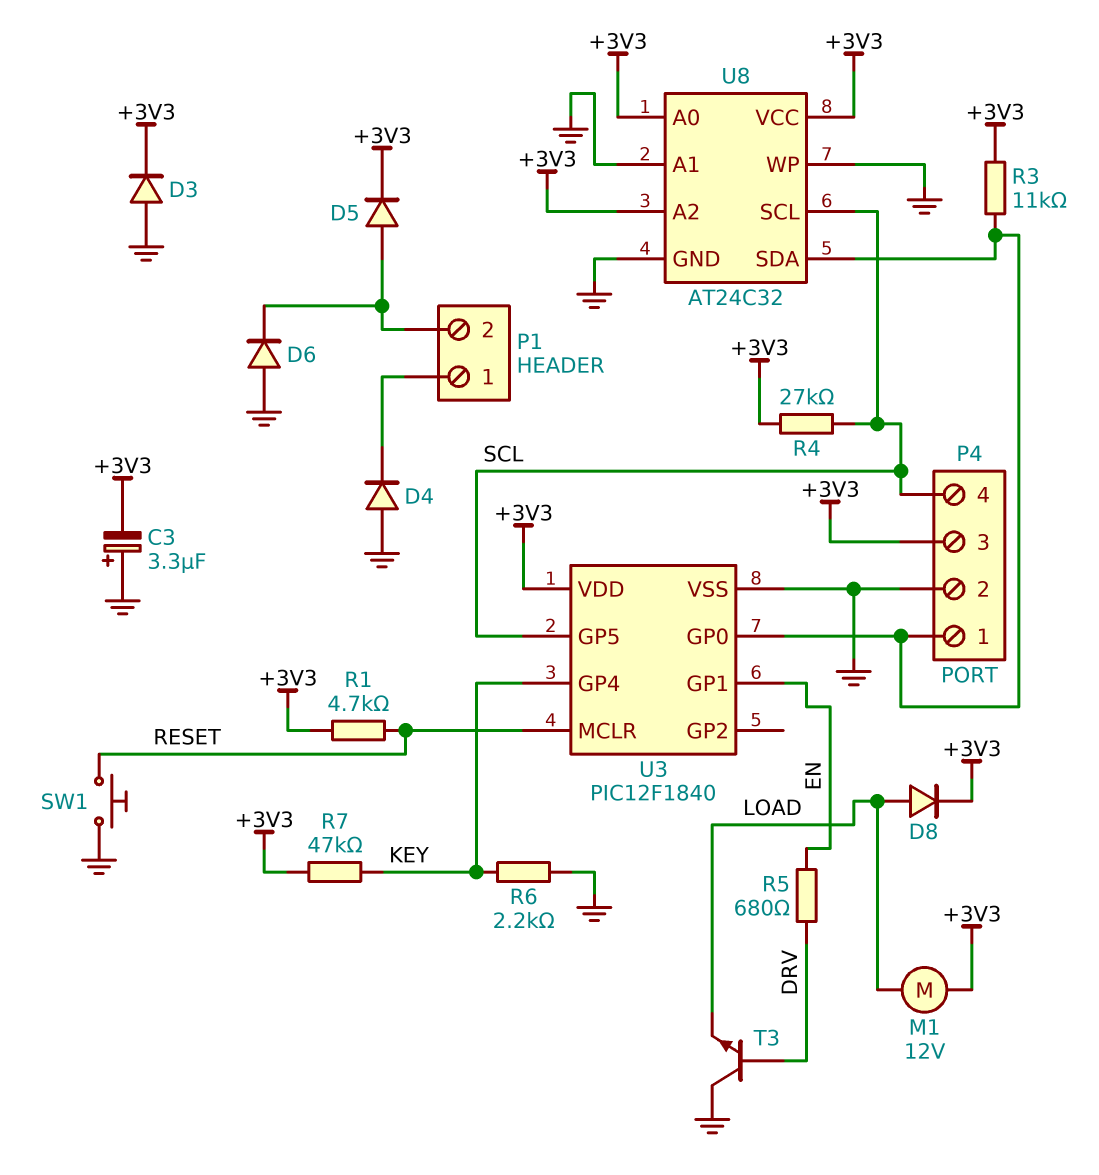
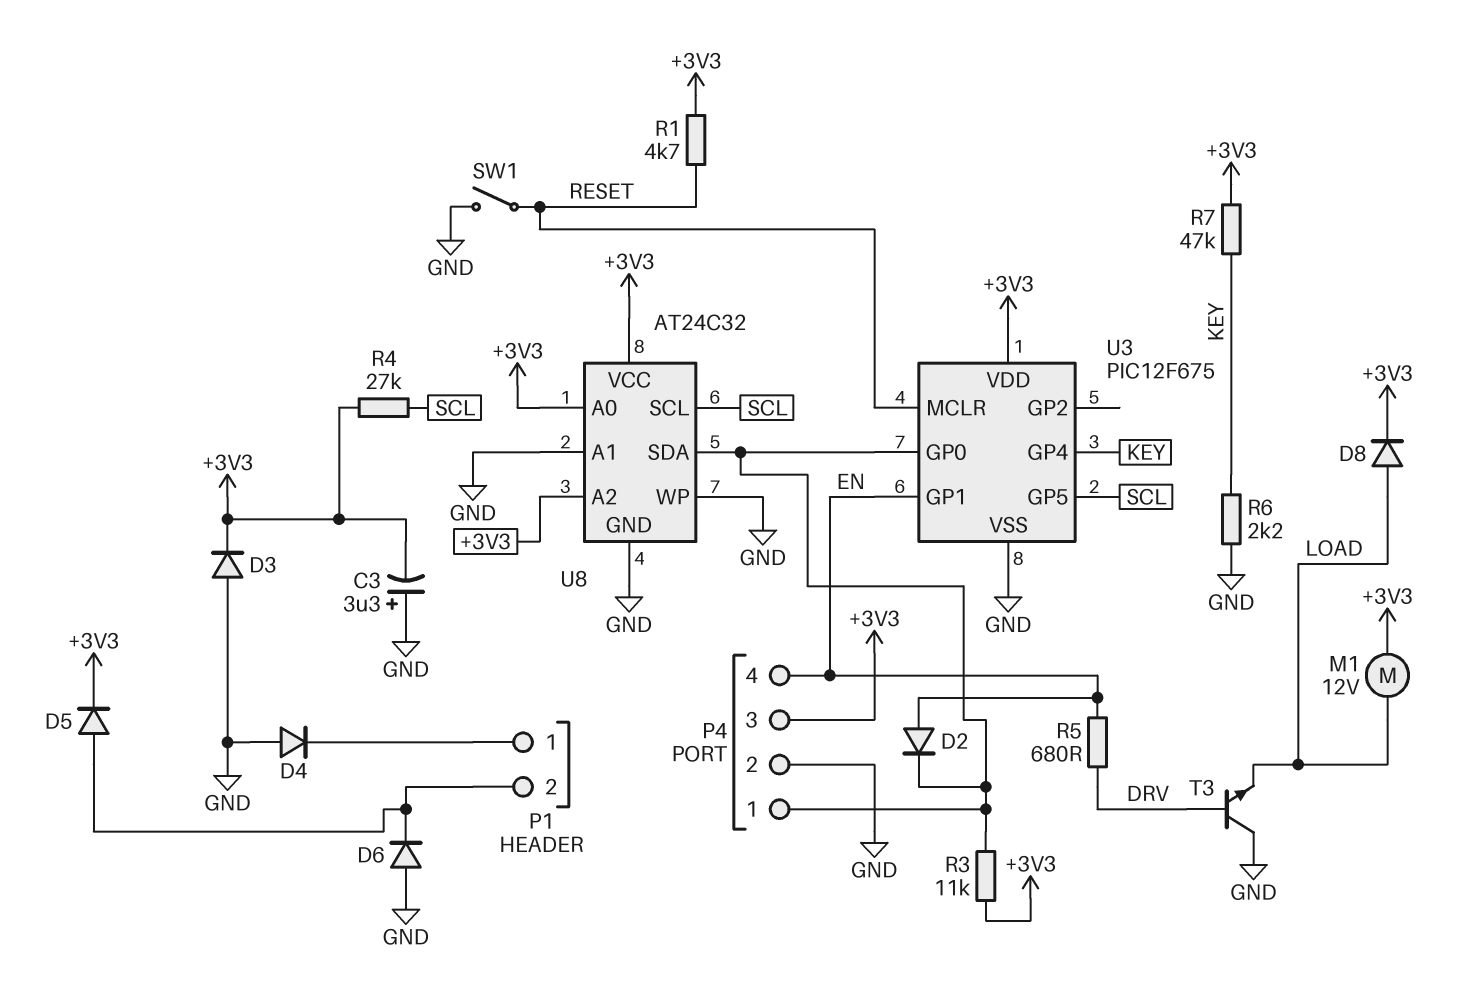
D2: none -> diode (A EN, K P4/1)
P4 pin 4: SCL -> EN
SW1: button (GND, RESET) -> switch (GND, RESET)
U3: PIC12F1840 -> PIC12F675

